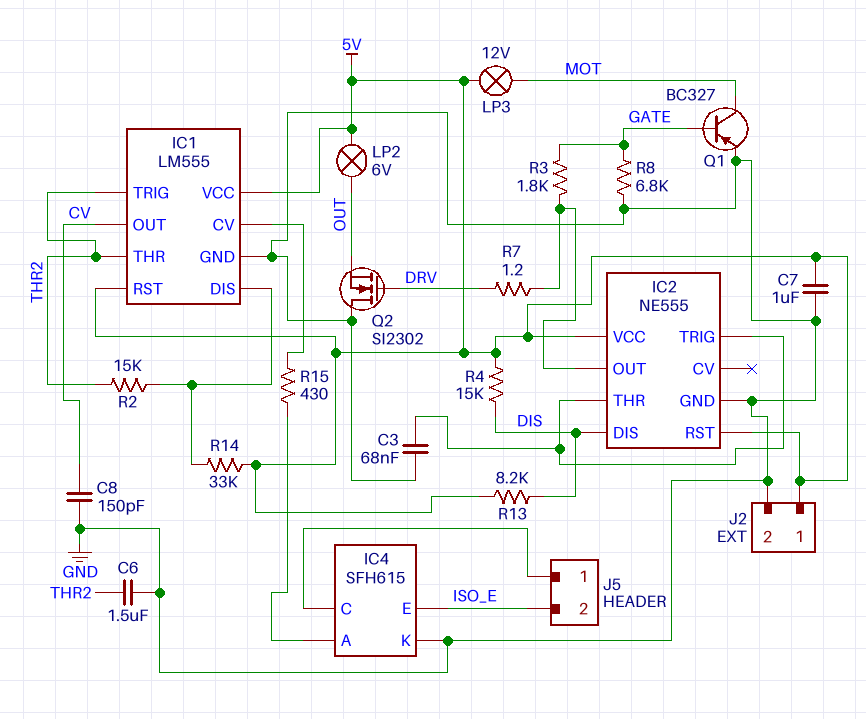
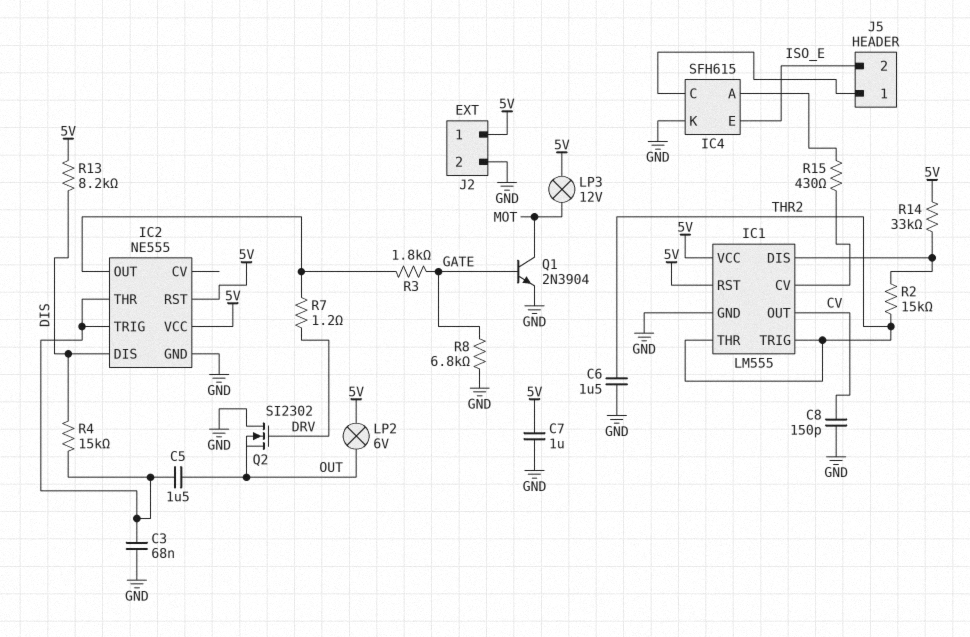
C5: none -> 1.5uF (IC2/THR, OUT)
Q1: PNP BC327 (B GATE, C MOT, E GND) -> NPN 2N3904 (B GATE, C MOT, E GND)
R4: 15k (5V, DIS) -> 15k (DIS, IC2/THR)

